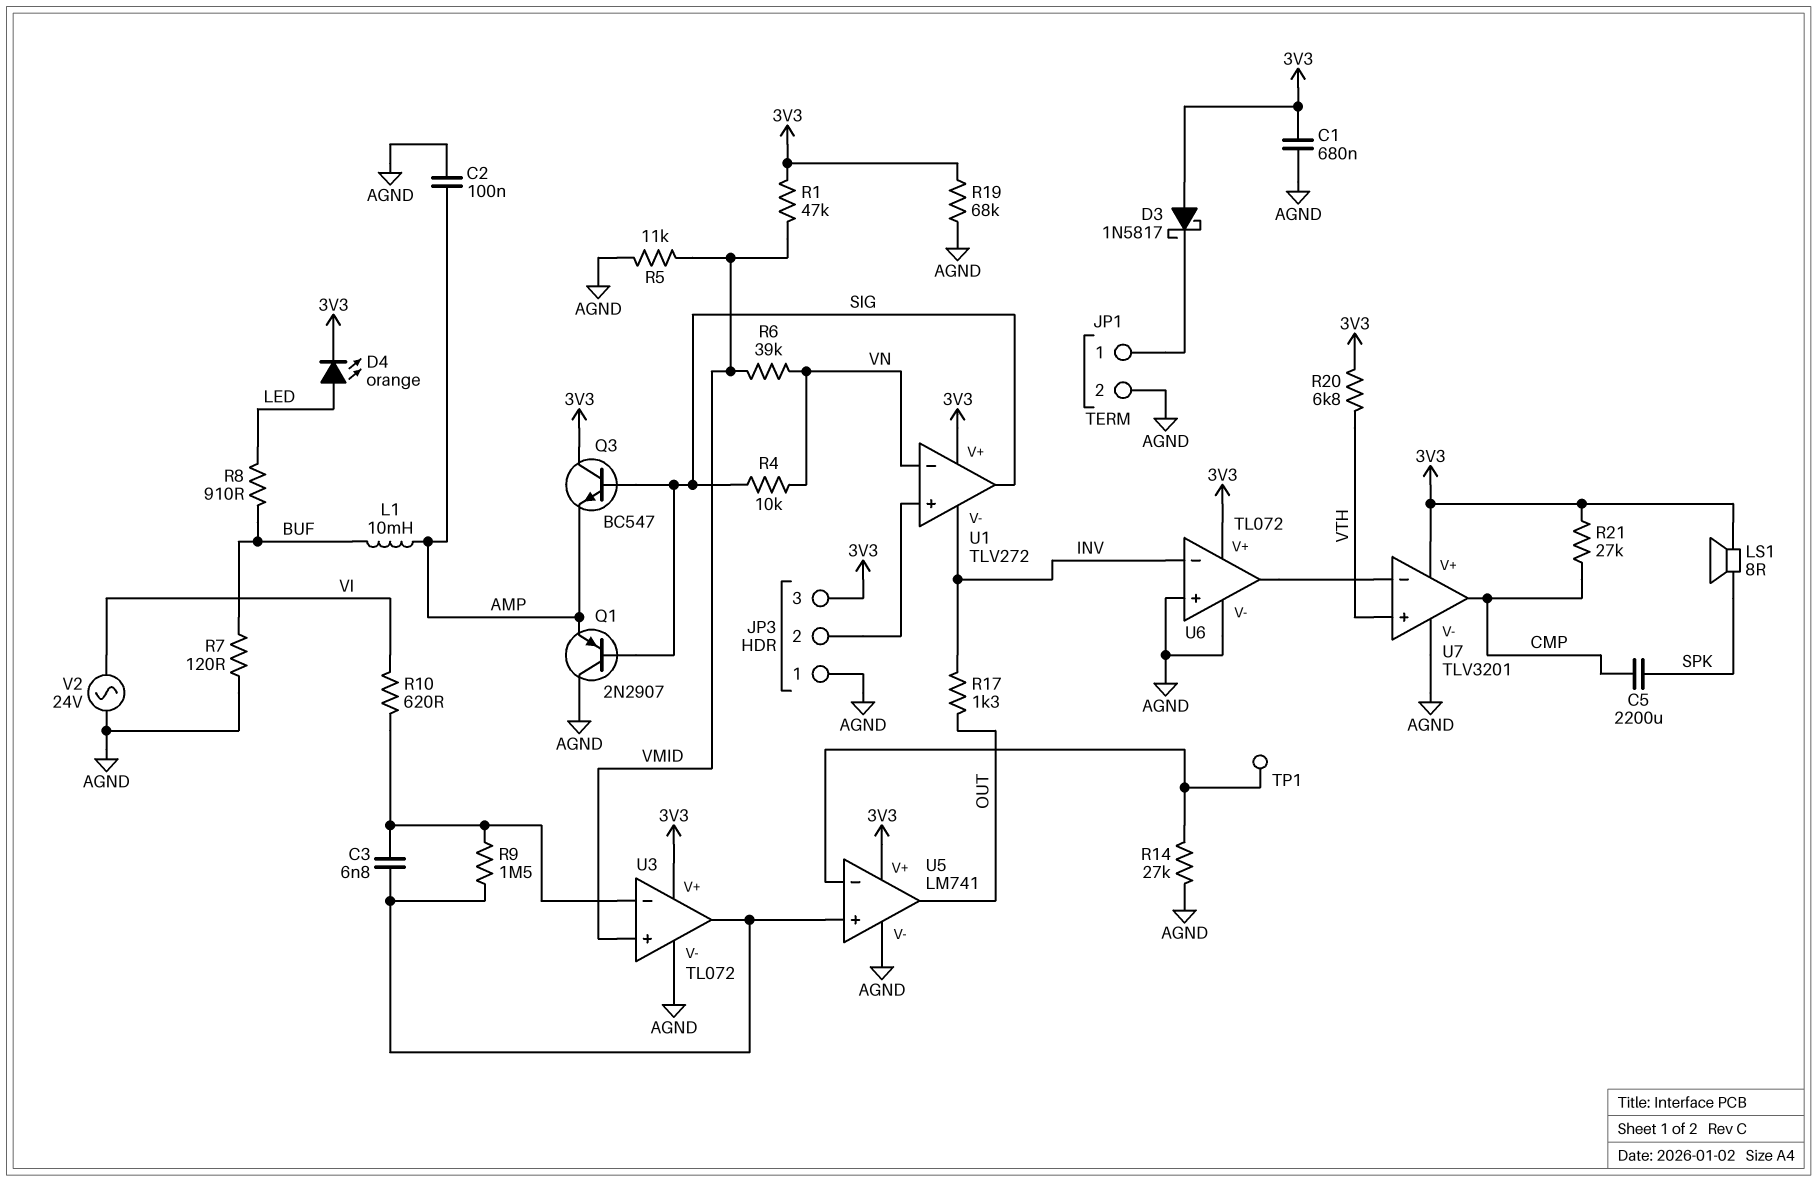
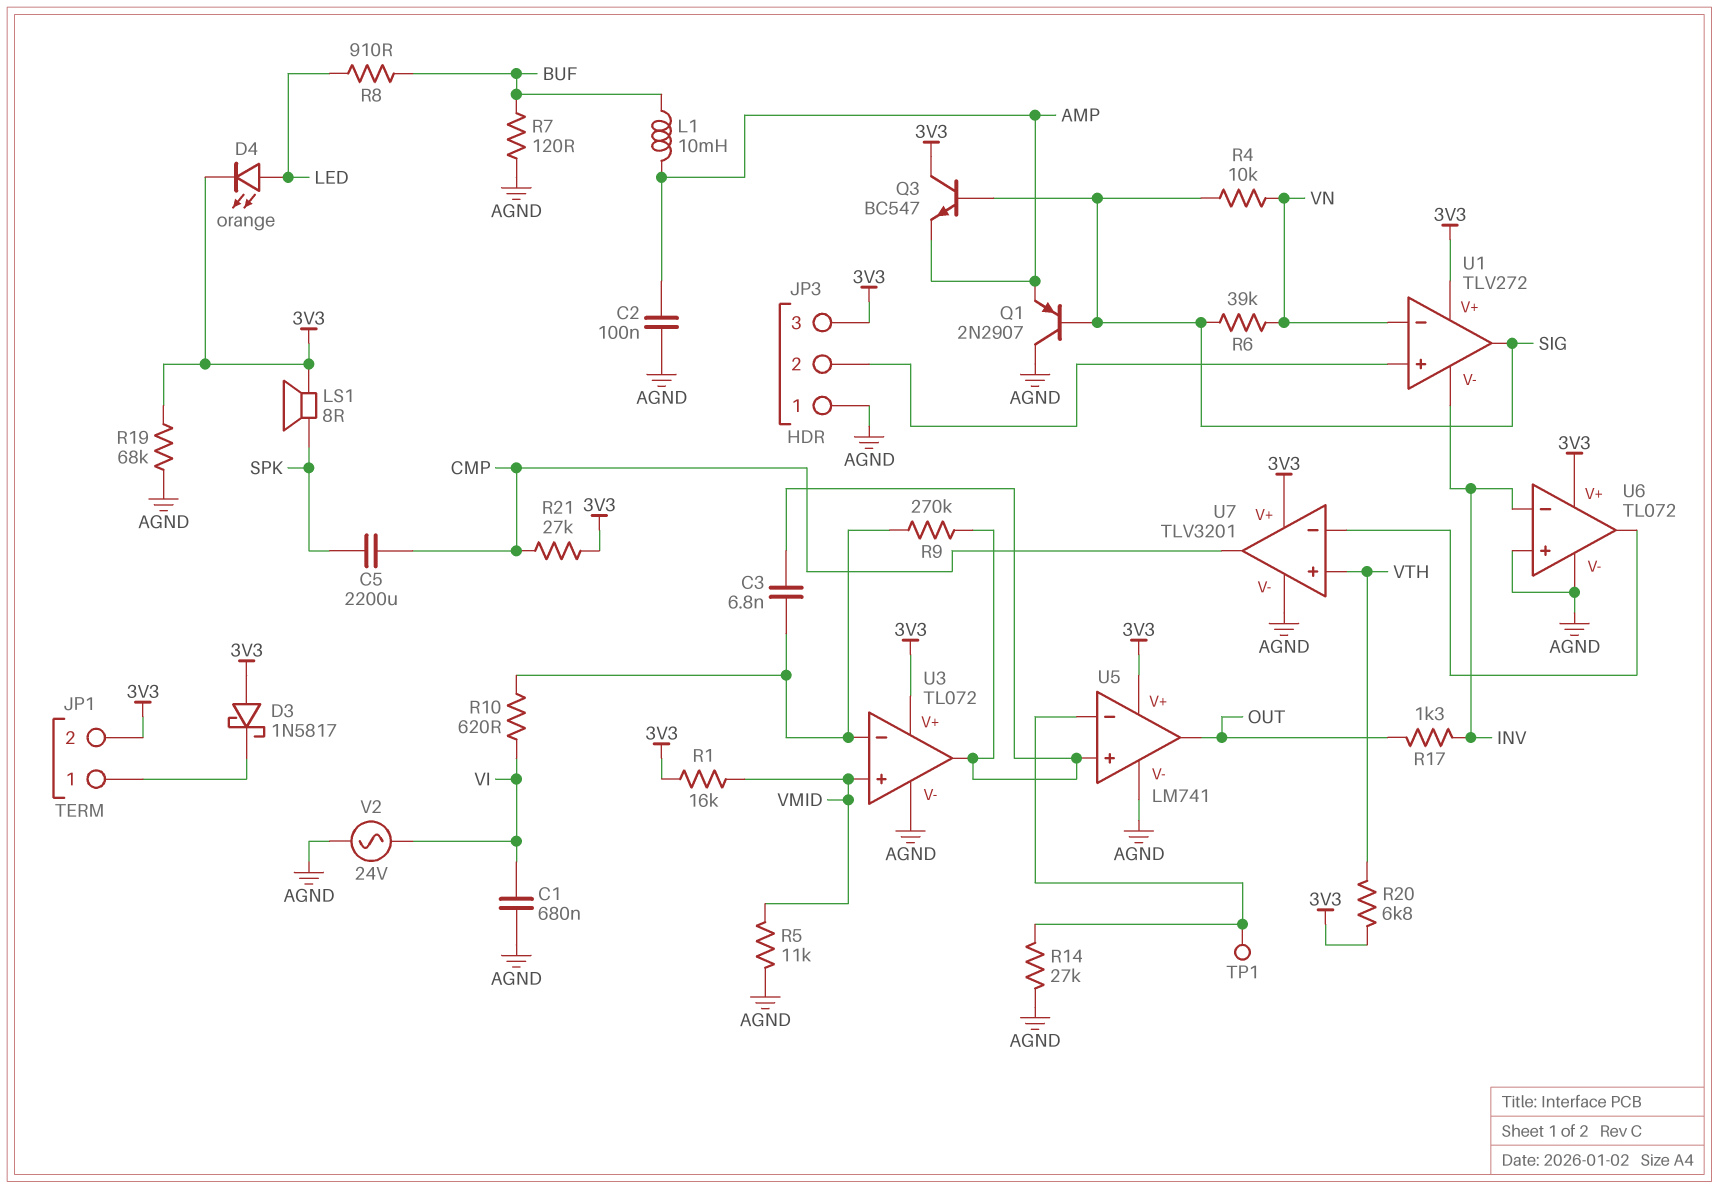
C1: 680nF (3V3, AGND) -> 680nF (AGND, VI)
JP1 pin 2: AGND -> 3V3
R1: 47k (3V3, VMID) -> 16k (3V3, VMID)
R6: 39k (VMID, VN) -> 39k (SIG, VN)
R9: 1.5M (U3/in-, U3/out) -> 270k (U3/in-, U3/out)

